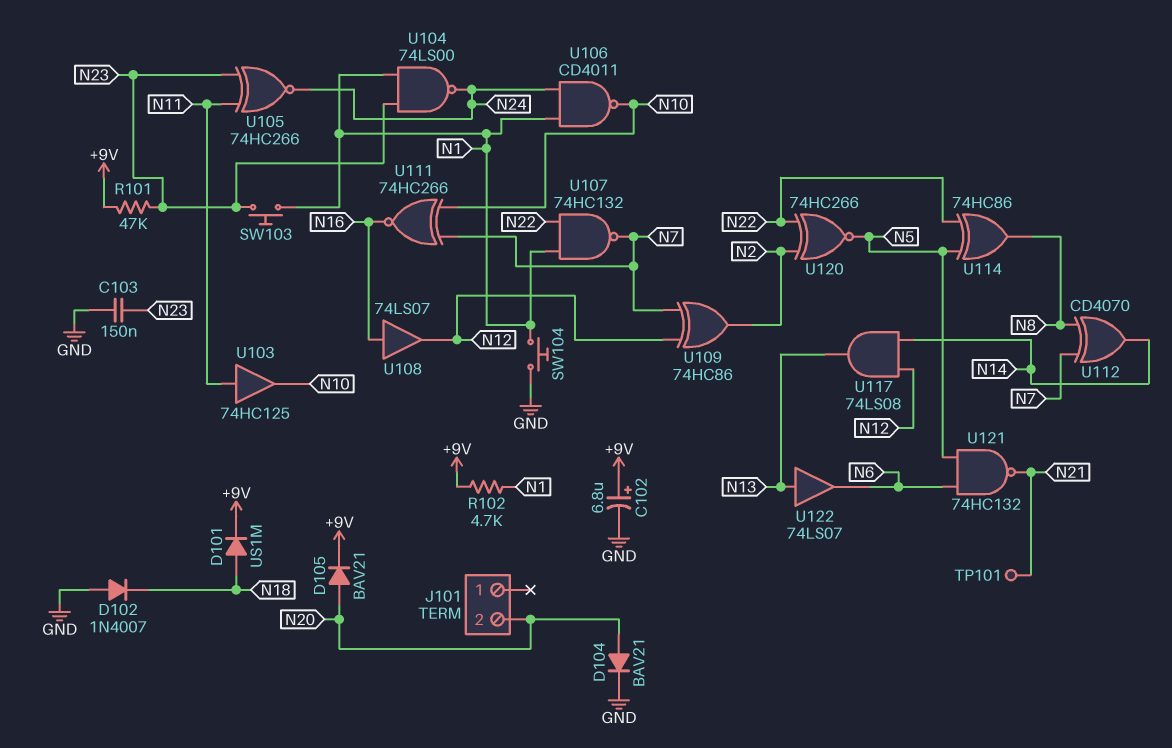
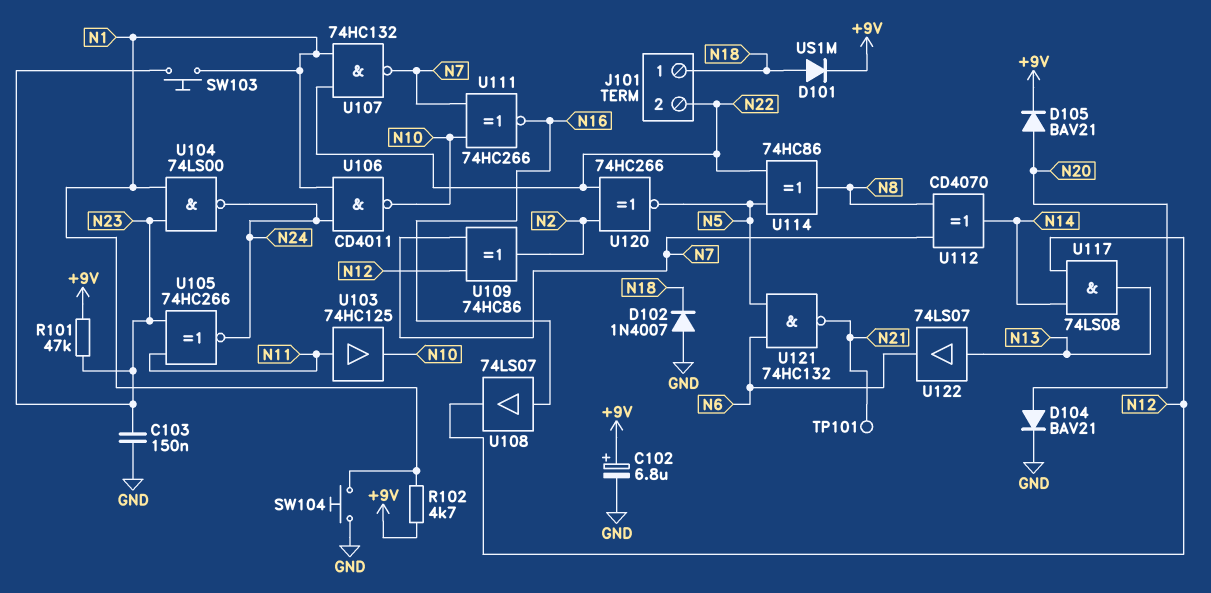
J101 pin 1: none -> N18
J101 pin 2: N20 -> N22

